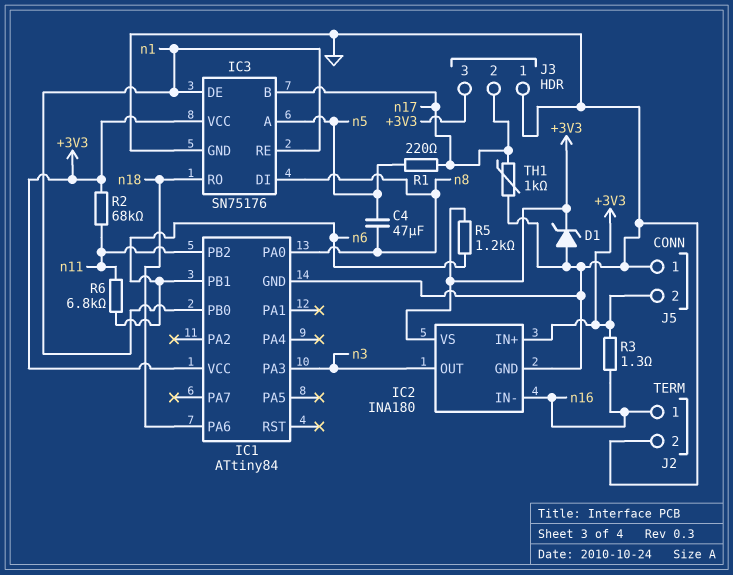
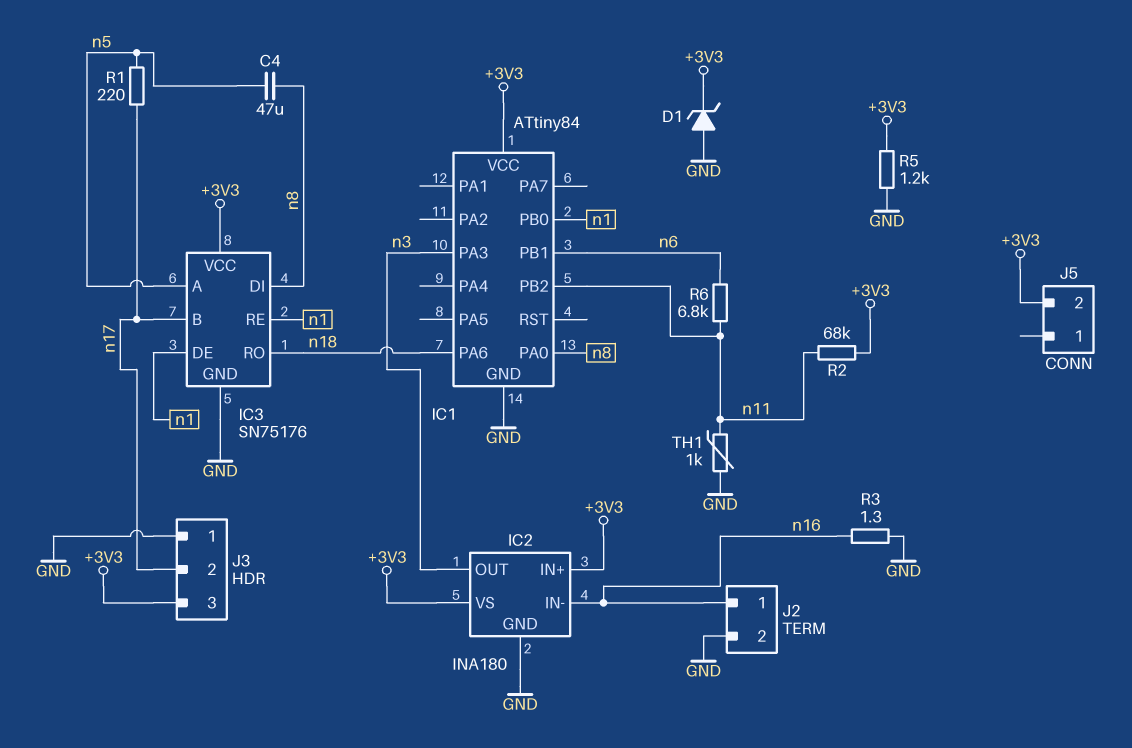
J5 pin 1: GND -> none
R3: 1.3 (+3V3, n16) -> 1.3 (GND, n16)
R5: 1.2k (+3V3, n6) -> 1.2k (+3V3, GND)
TH1: 1k (GND, n17) -> 1k (GND, n11)

